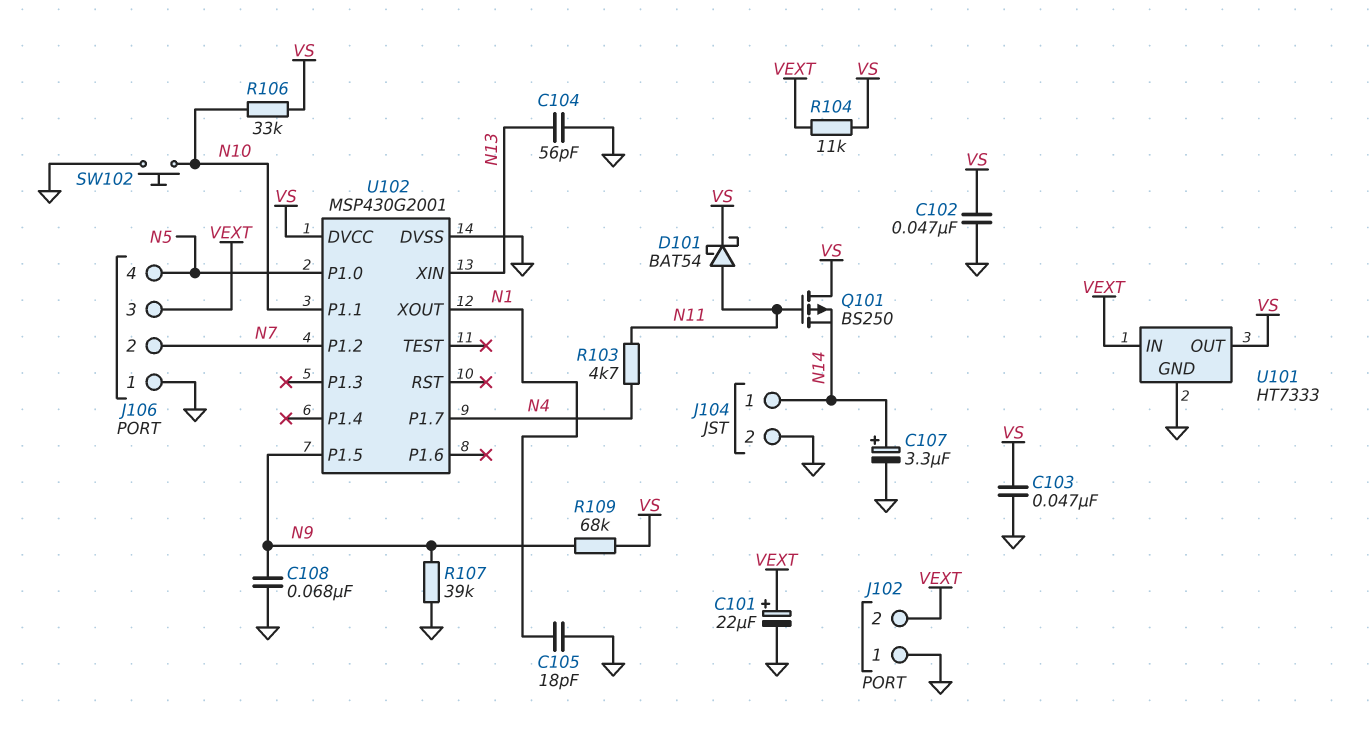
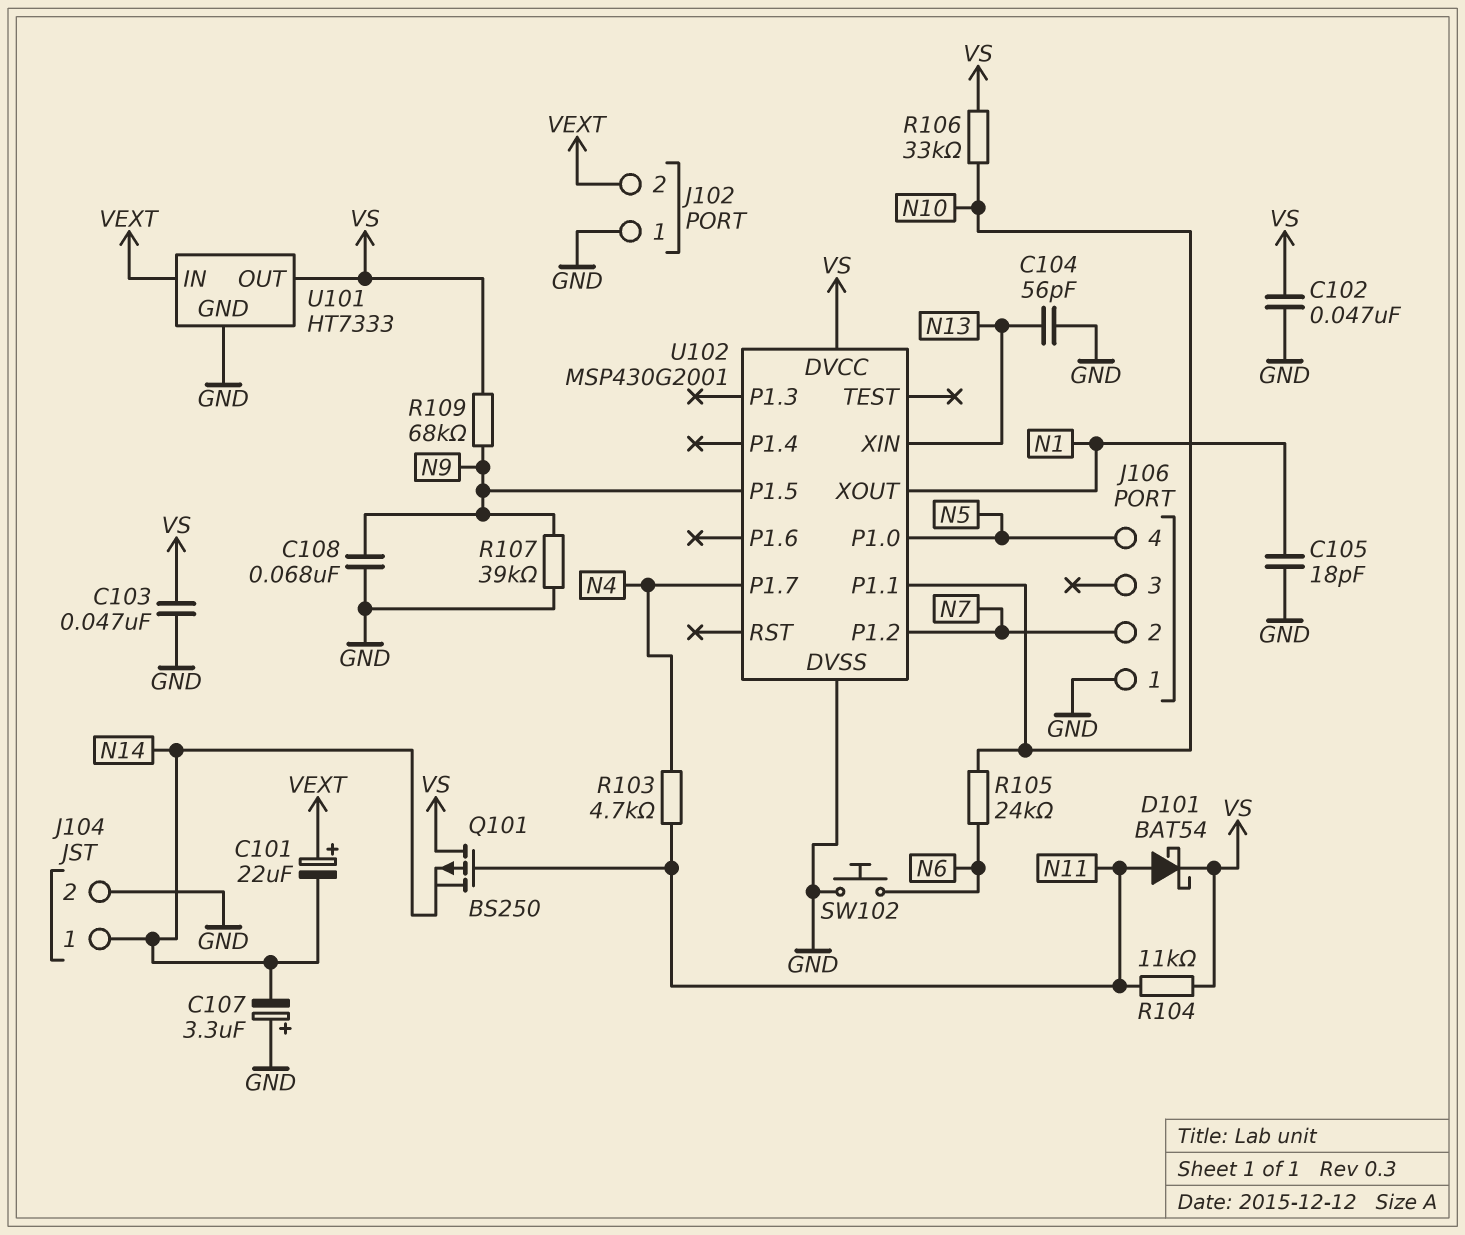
C101: 22uF (plus VEXT, minus GND) -> 22uF (plus VEXT, minus N14)
C107: 3.3uF (plus N14, minus GND) -> 3.3uF (plus GND, minus N14)
J106 pin 3: VEXT -> none
R104: 11k (VEXT, VS) -> 11k (N11, VS)
R105: none -> 24k (N6, N10)
SW102: button (GND, N10) -> button (GND, N6)

